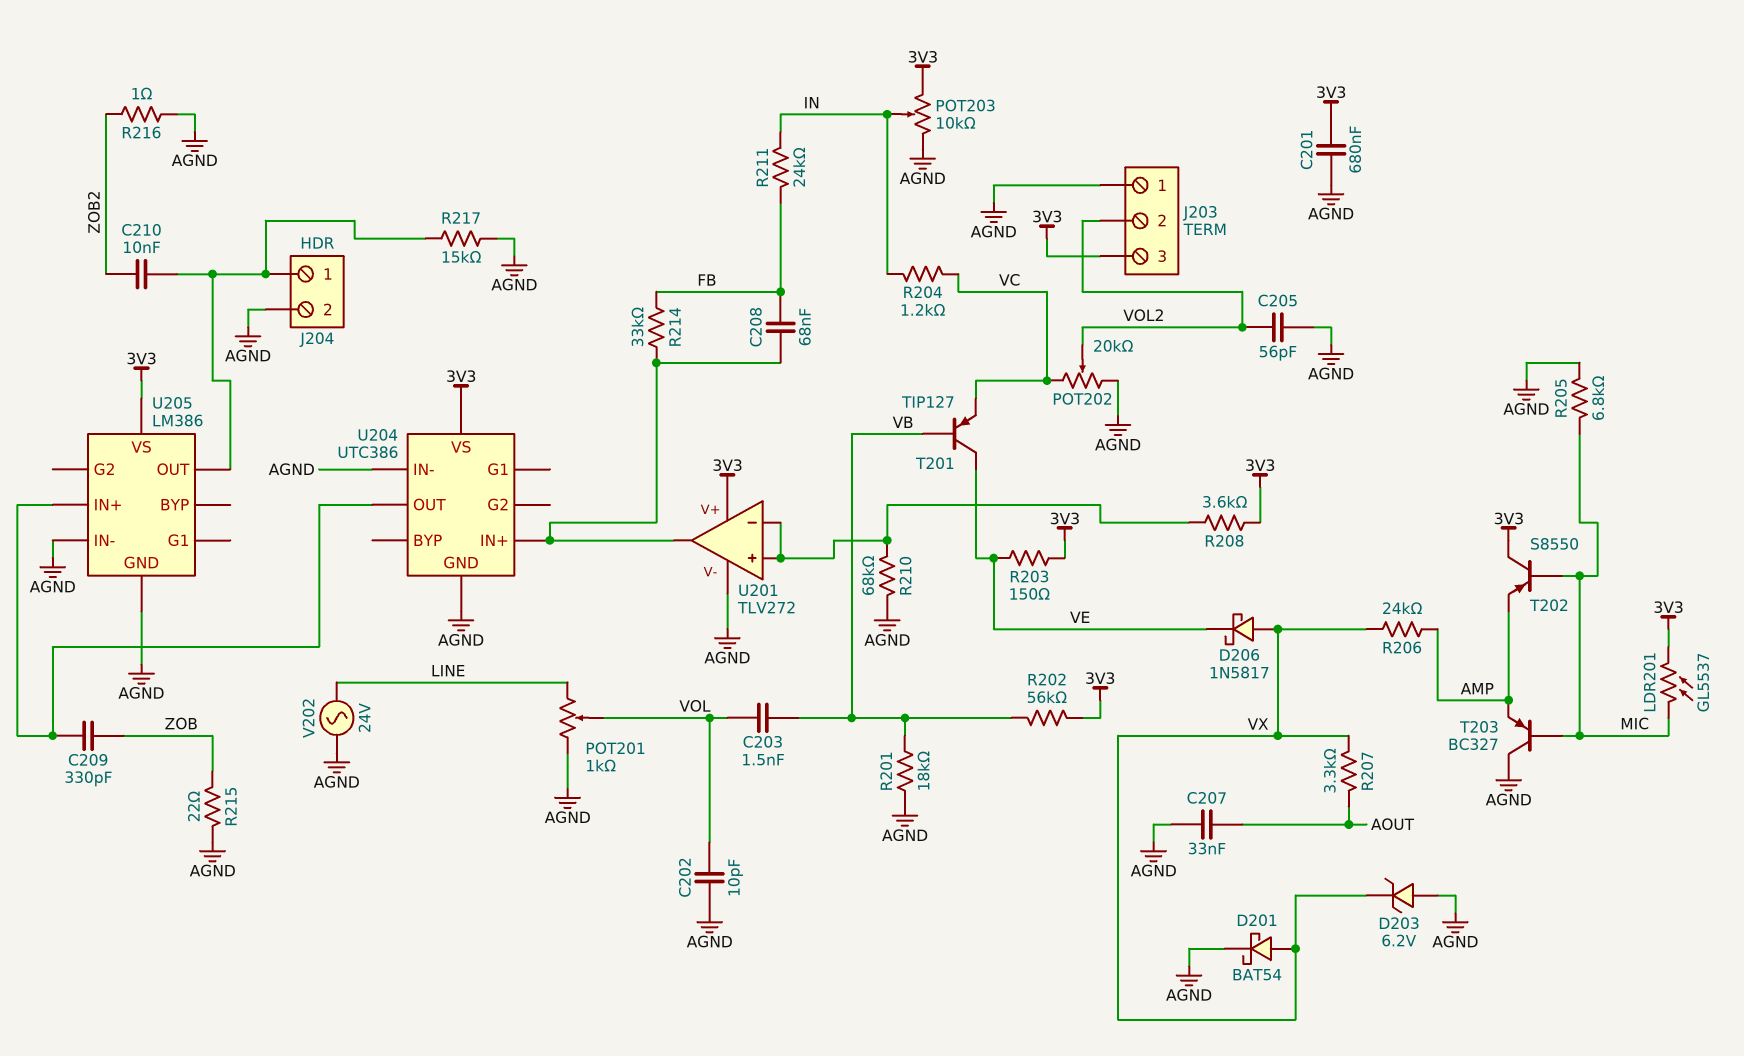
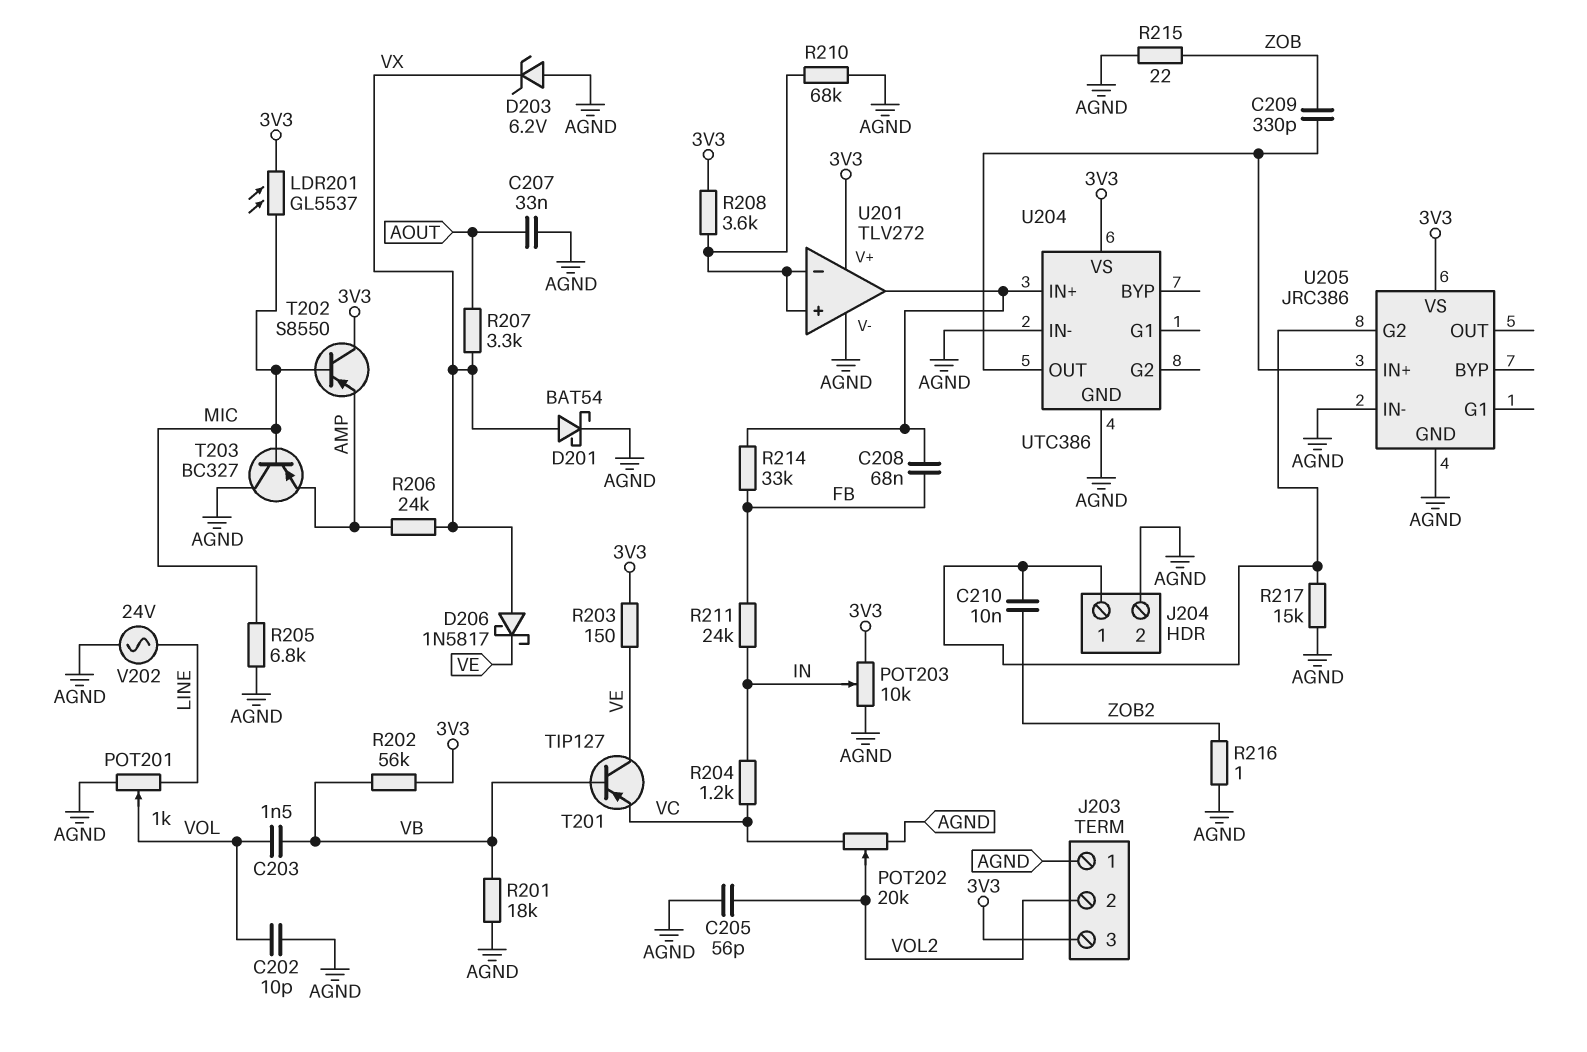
C201: 680nF (3V3, AGND) -> none
U205: LM386 -> JRC386
U205 pin G2: none -> J204/1
U205 pin OUT: J204/1 -> none

